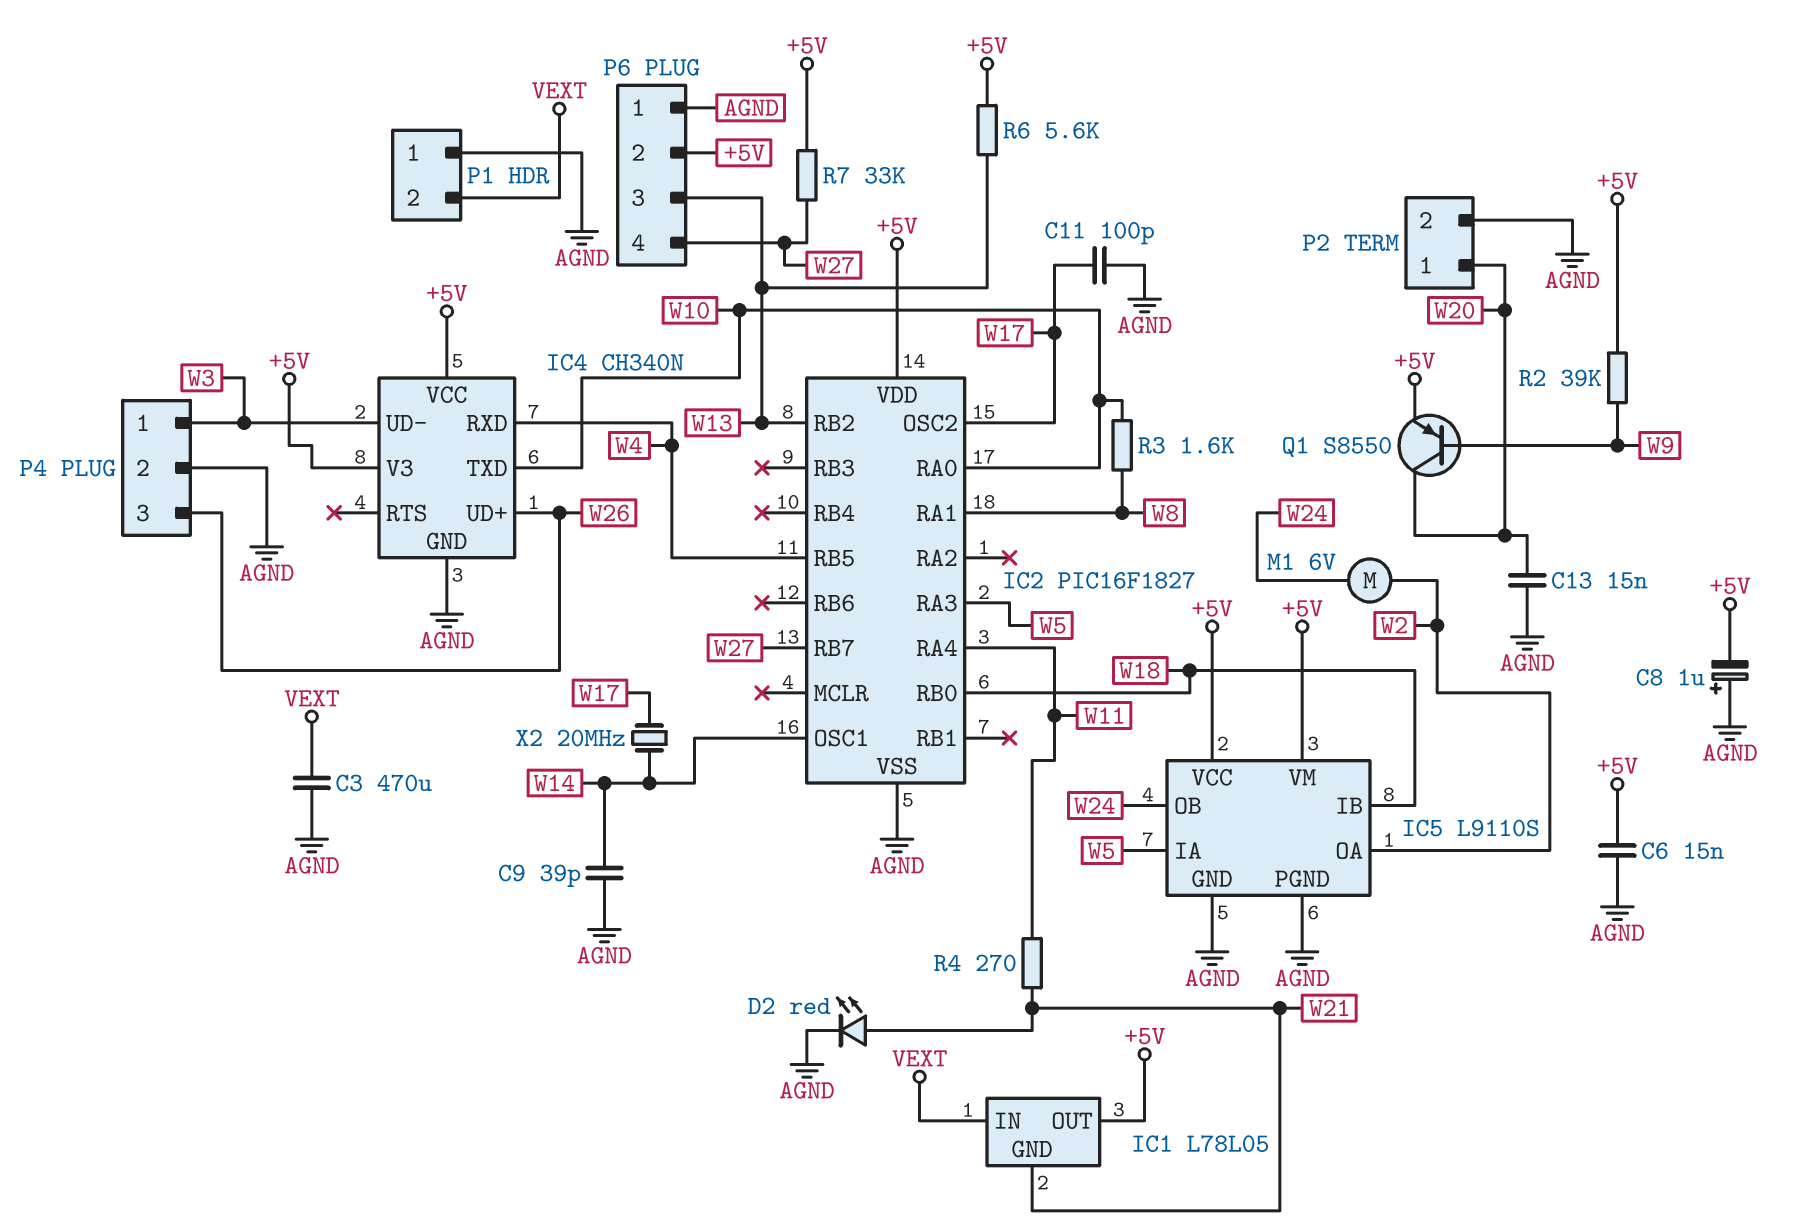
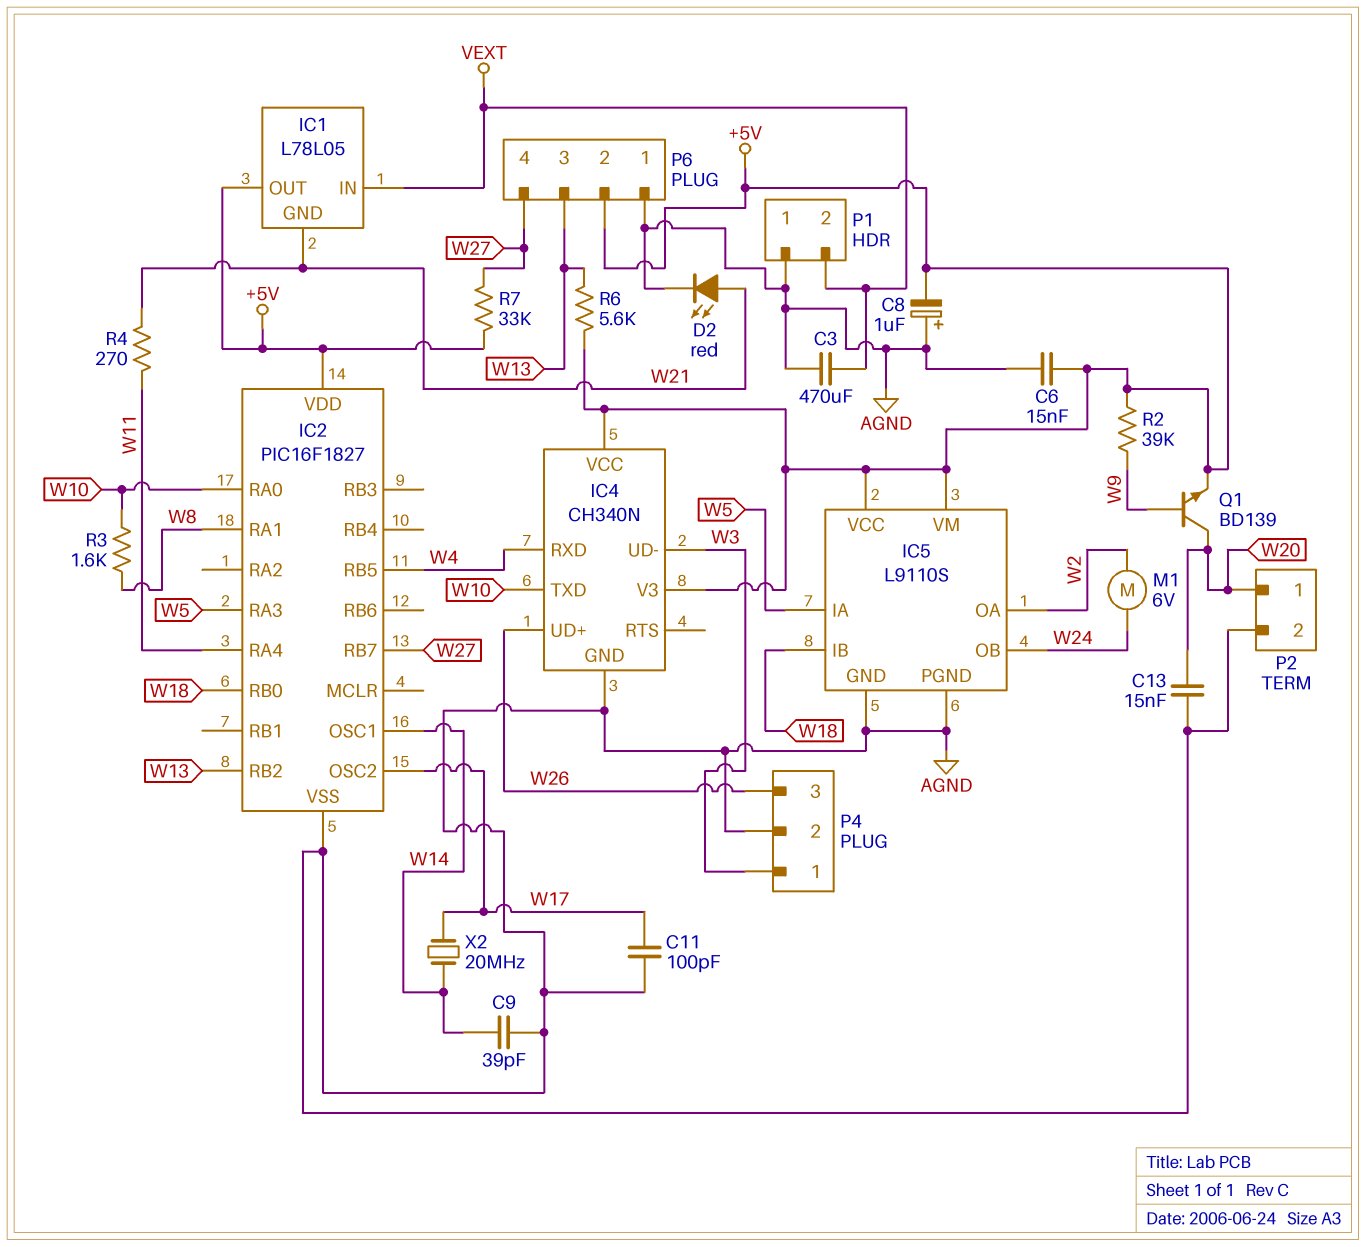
Q1: PNP S8550 (B W9, C W20, E +5V) -> NPN BD139 (B W9, C W20, E +5V)

